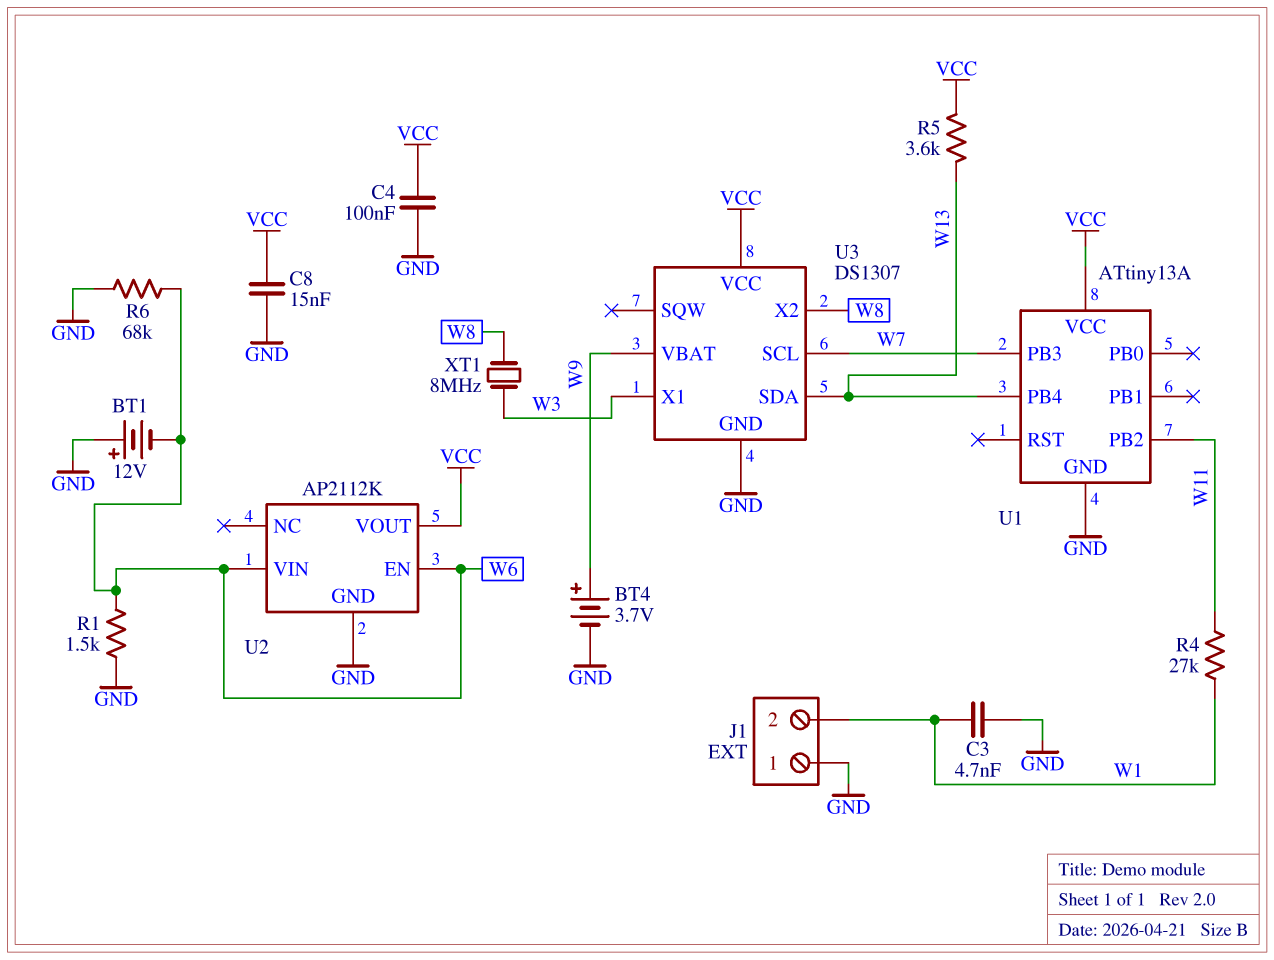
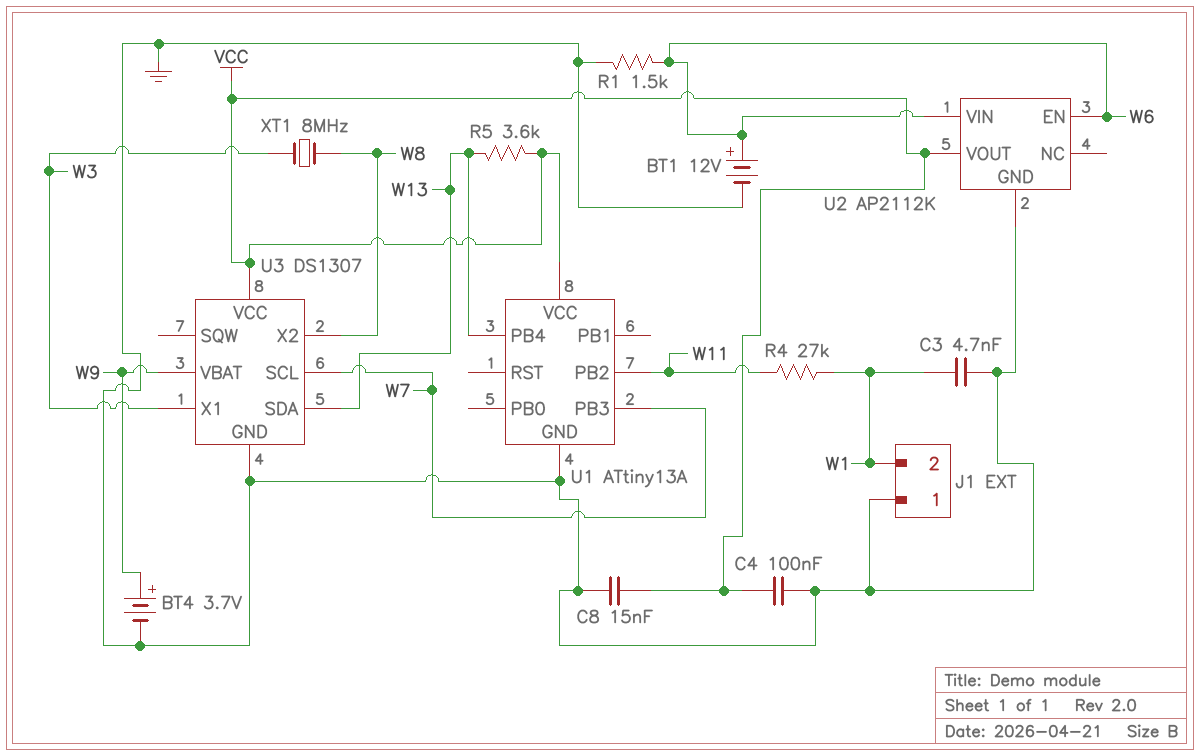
BT1: 12V (plus GND, minus W6) -> 12V (plus W6, minus GND)
R6: 68k (GND, W6) -> none

